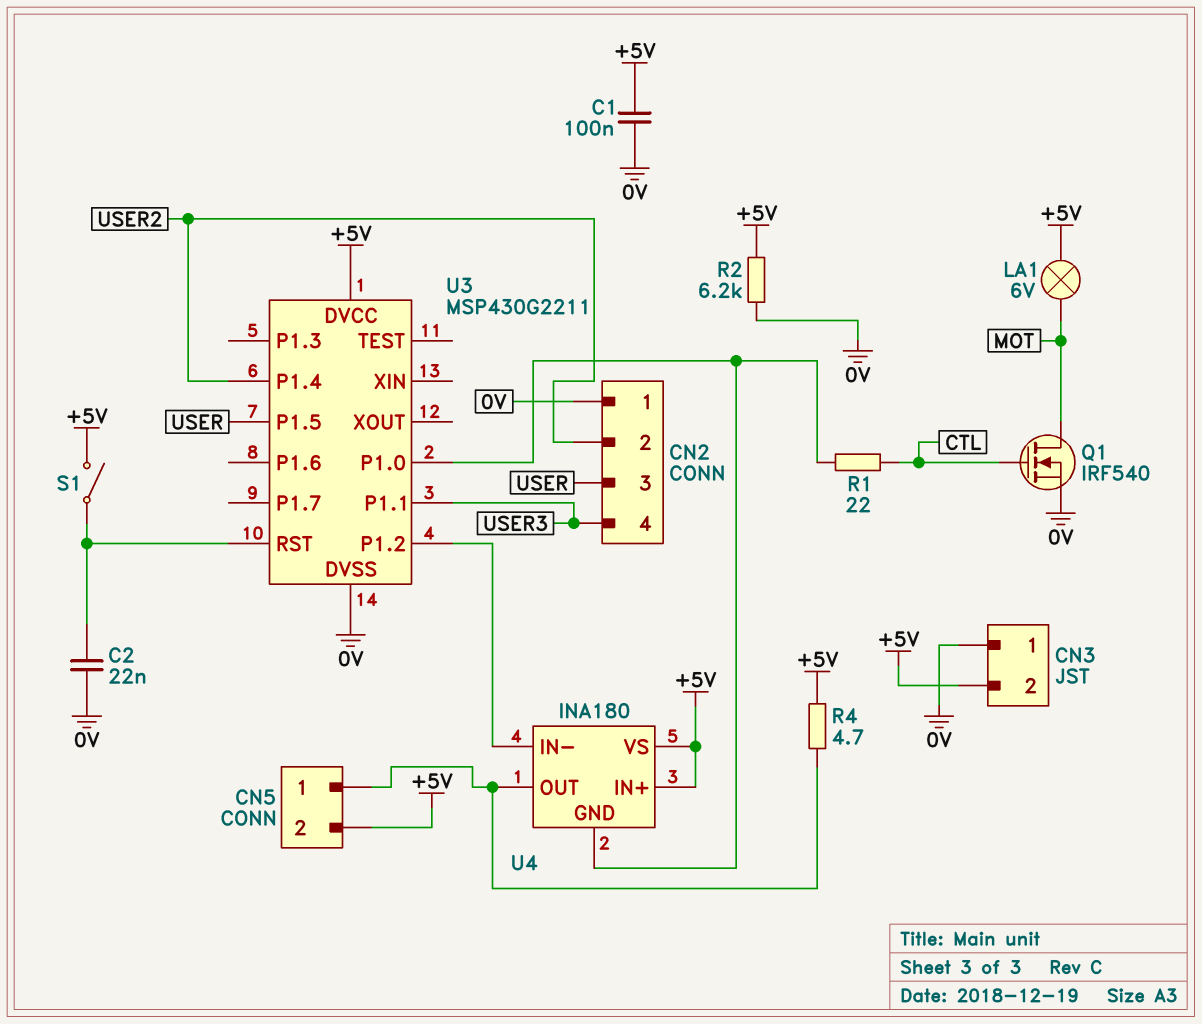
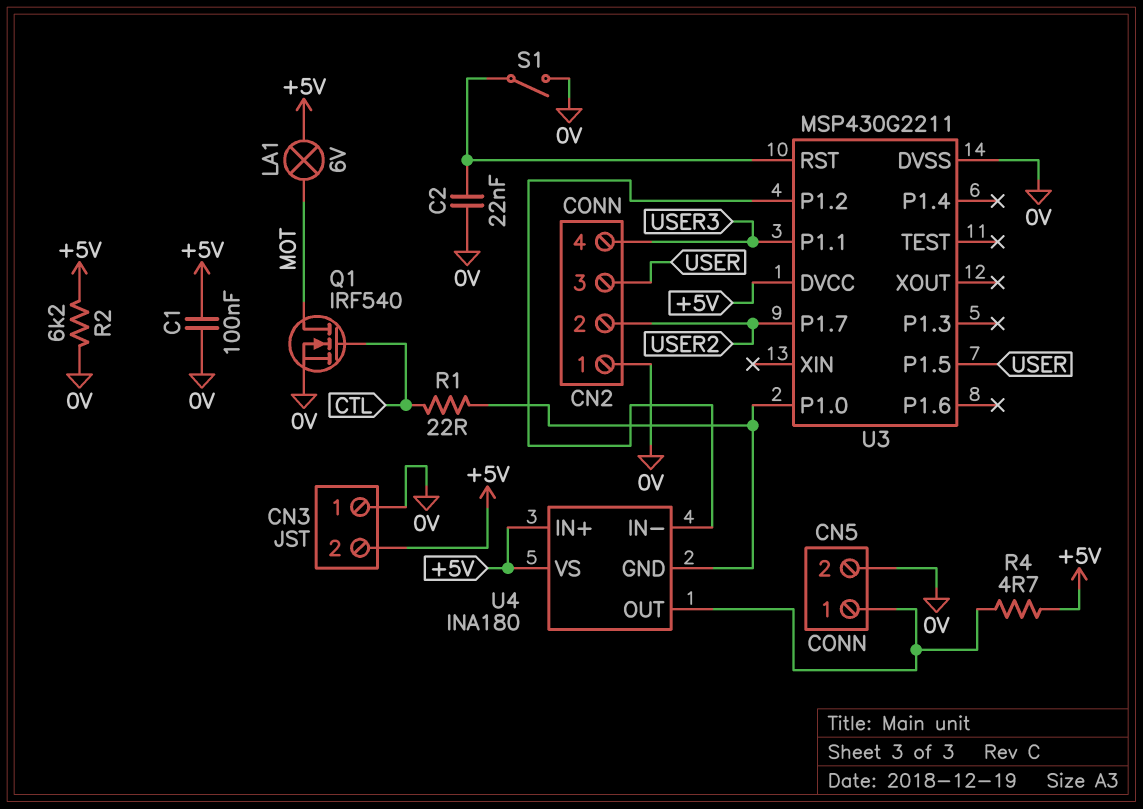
CN5 pin 2: +5V -> 0V
S1: switch (+5V, U3/RST) -> switch (0V, U3/RST)
U3 pin P1.4: USER2 -> none
U3 pin P1.7: none -> USER2

